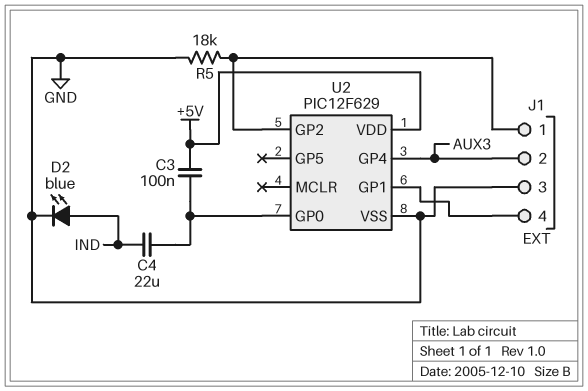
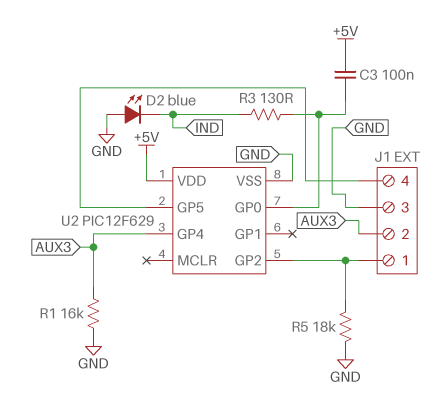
C4: 22uF (IND, U2/GP0) -> none
D2: LED blue (A IND, K GND) -> LED blue (A GND, K IND)
R1: none -> 16k (AUX3, GND)
R3: none -> 130 (IND, U2/GP0)
U2 pin GP1: J1/4 -> none
U2 pin GP5: none -> J1/4

